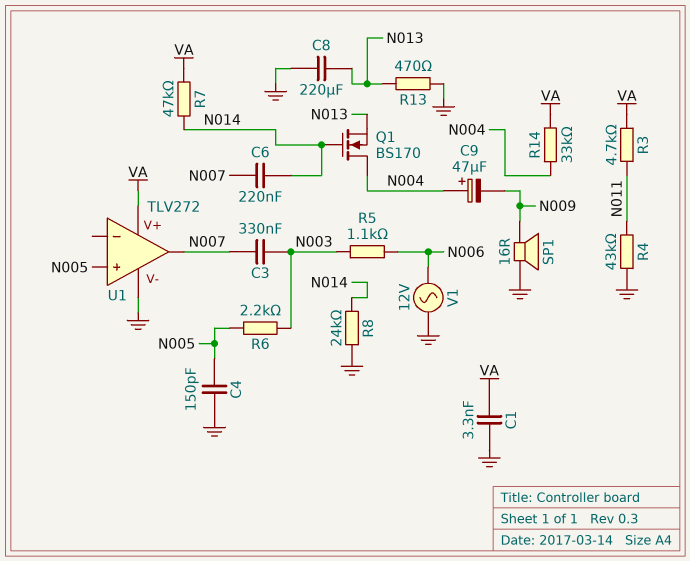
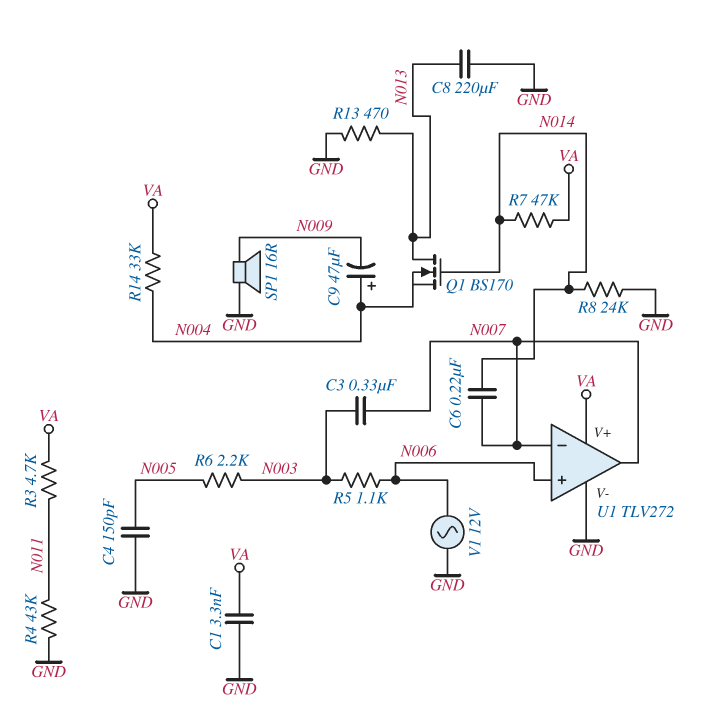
Q1: NMOS BS170 (G N014, D N004, S N013) -> NMOS BS170 (G N014, D N013, S N004)
U1 pin in+: N005 -> N006
U1 pin in-: none -> N007

